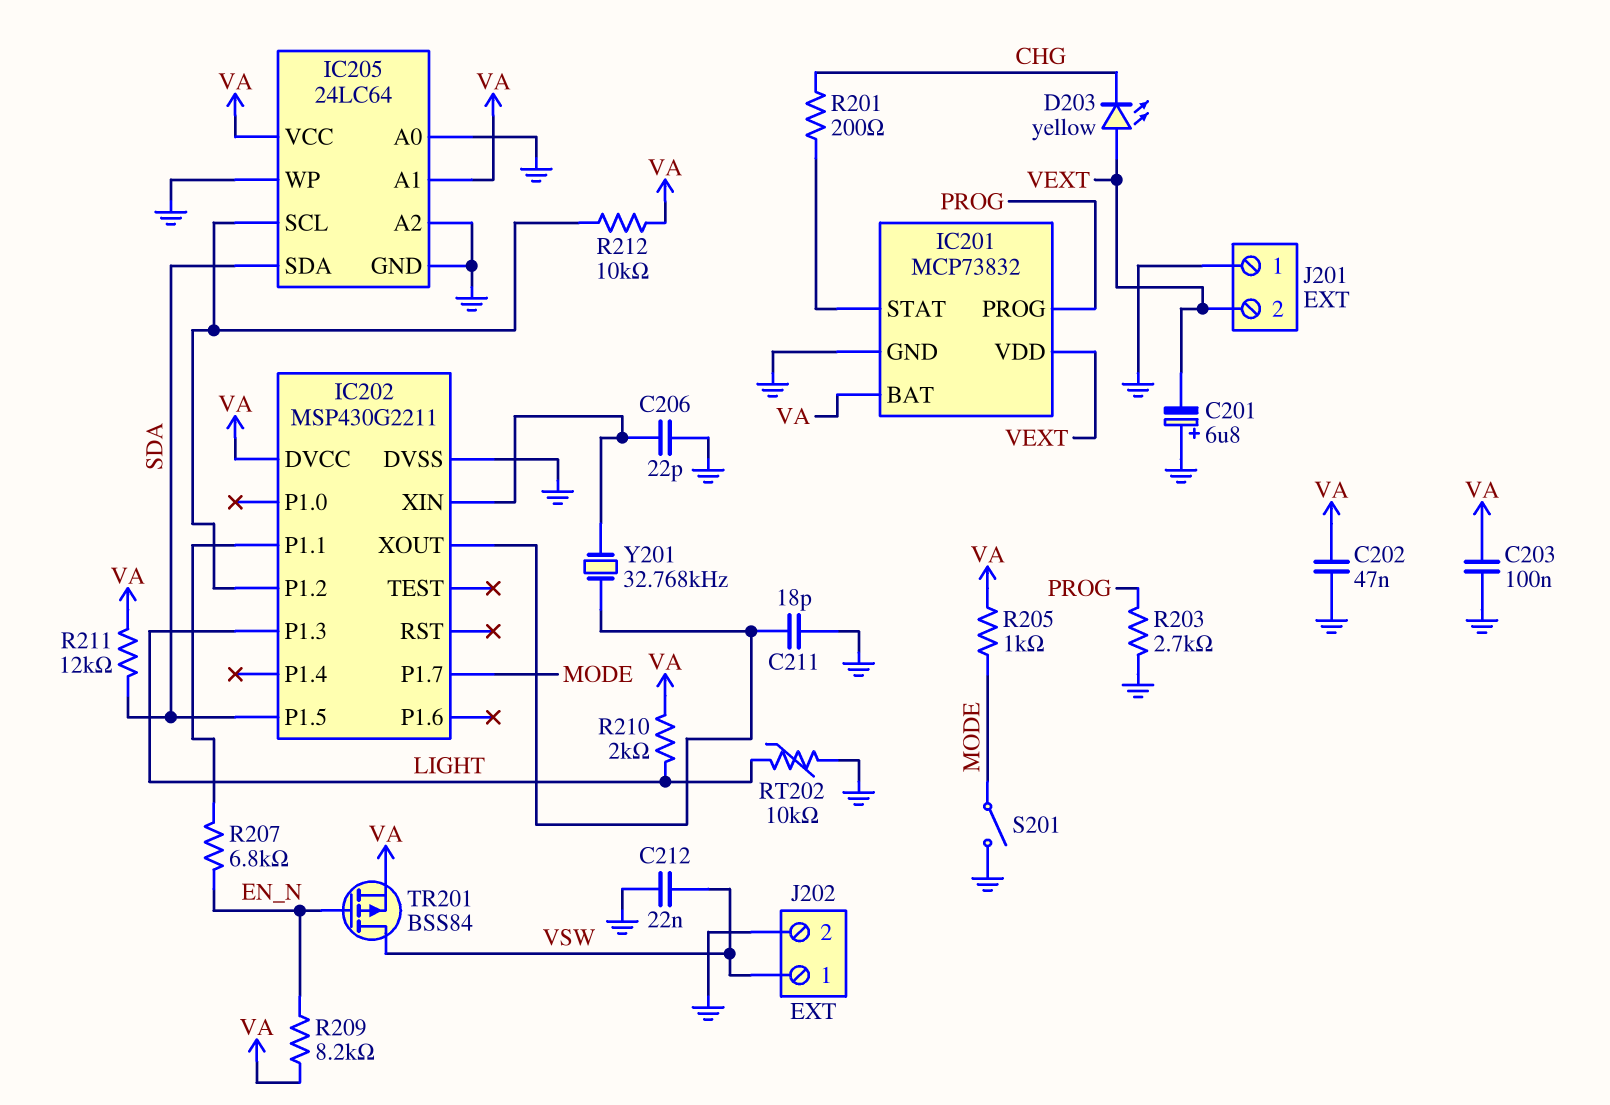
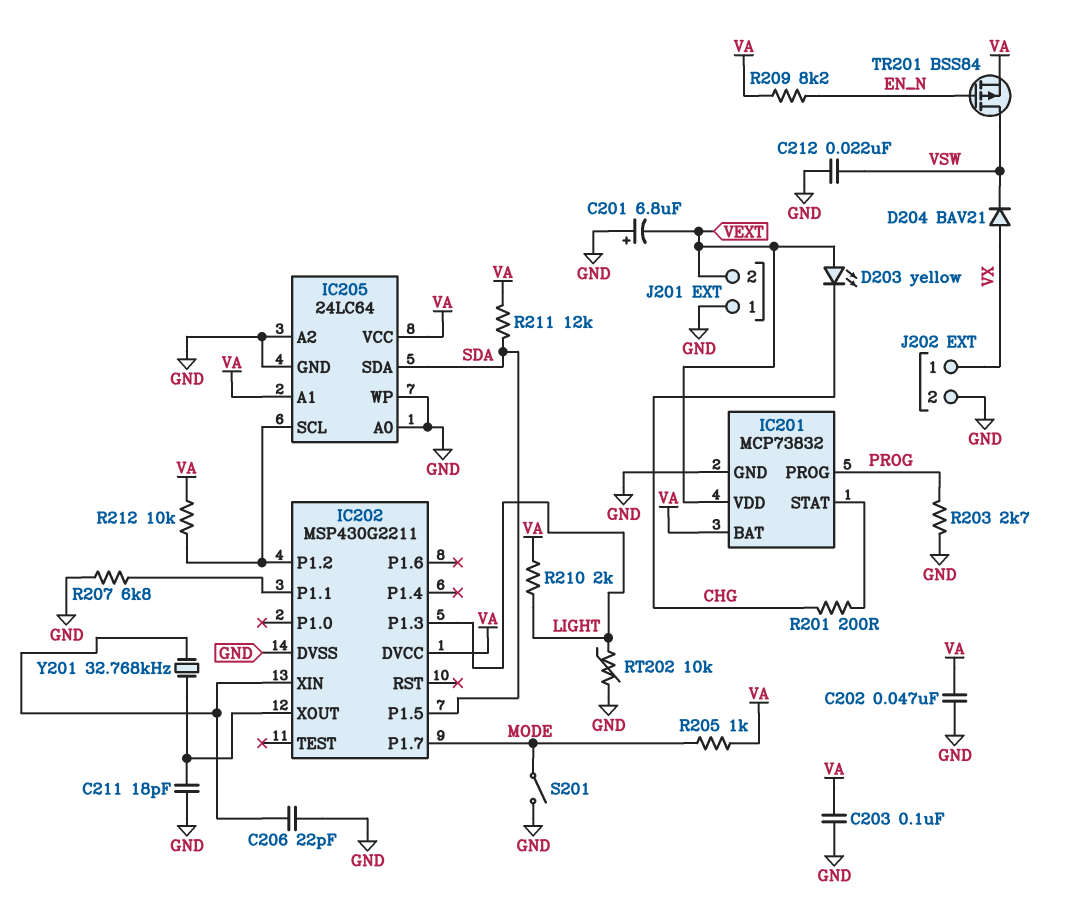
D204: none -> diode BAV21 (A VX, K VSW)
J202 pin 1: VSW -> VX
R207: 6.8k (EN_N, IC202/P1.1) -> 6.8k (GND, IC202/P1.1)

